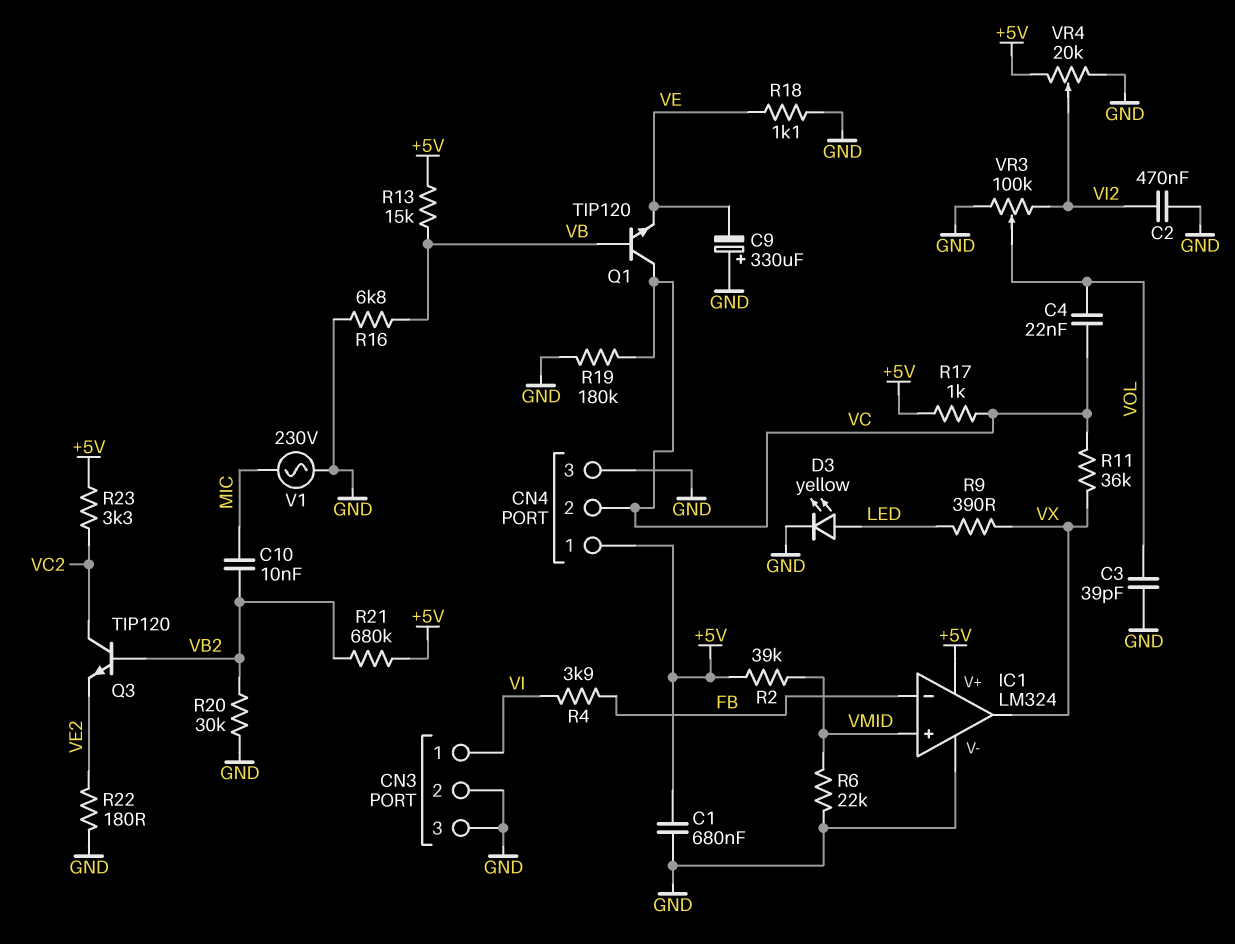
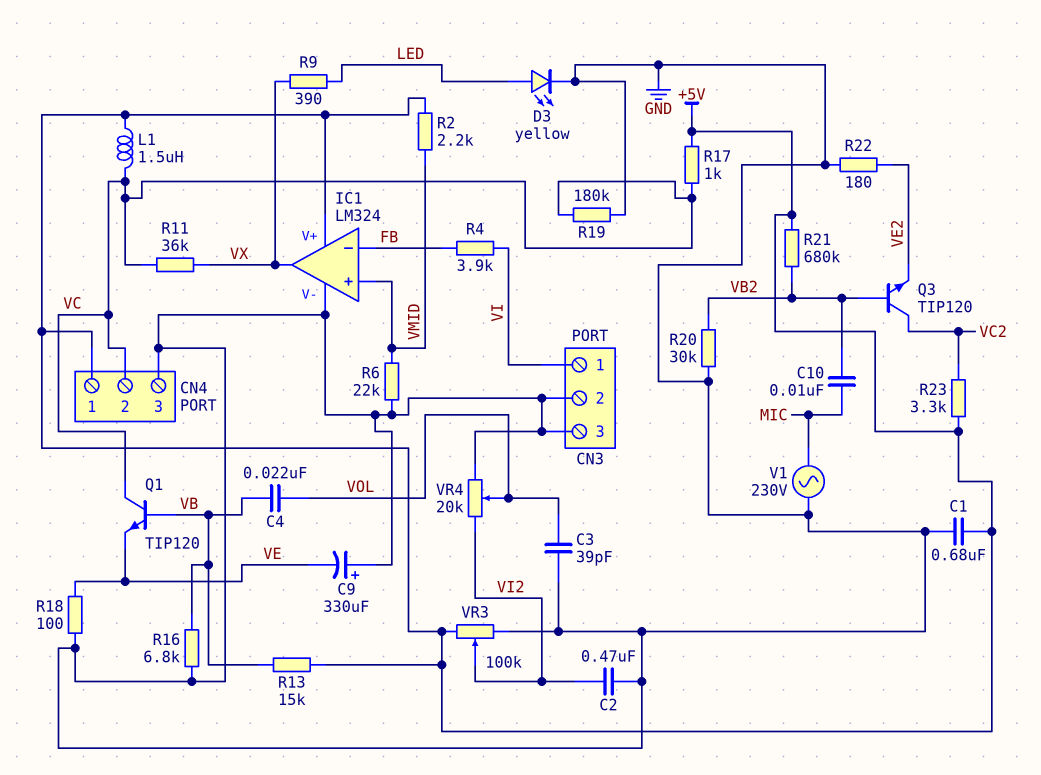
C4: 22nF (VC, VOL) -> 22nF (VB, VOL)
L1: none -> 1.5uH (+5V, VC)
R2: 39k (+5V, VMID) -> 2.2k (+5V, VMID)
R18: 1.1k (GND, VE) -> 100 (GND, VE)
VR3: 100k (GND, VI2, wiper VOL) -> 100k (+5V, GND, wiper VI2)
VR4: 20k (+5V, GND, wiper VI2) -> 20k (GND, VI2, wiper VOL)

